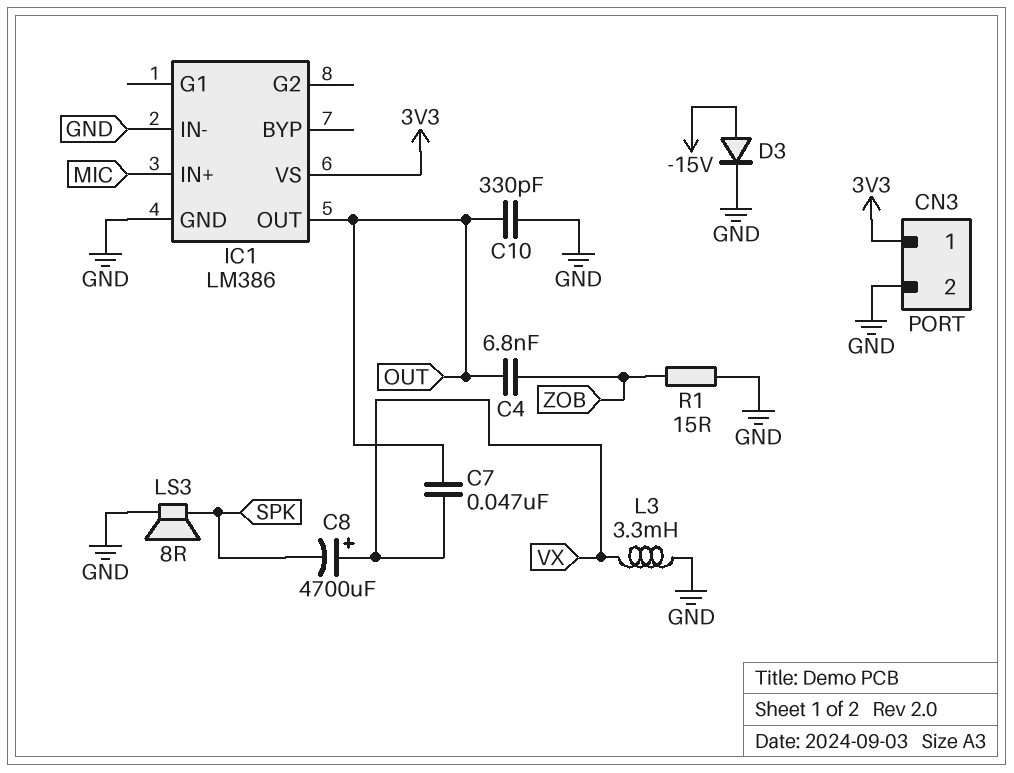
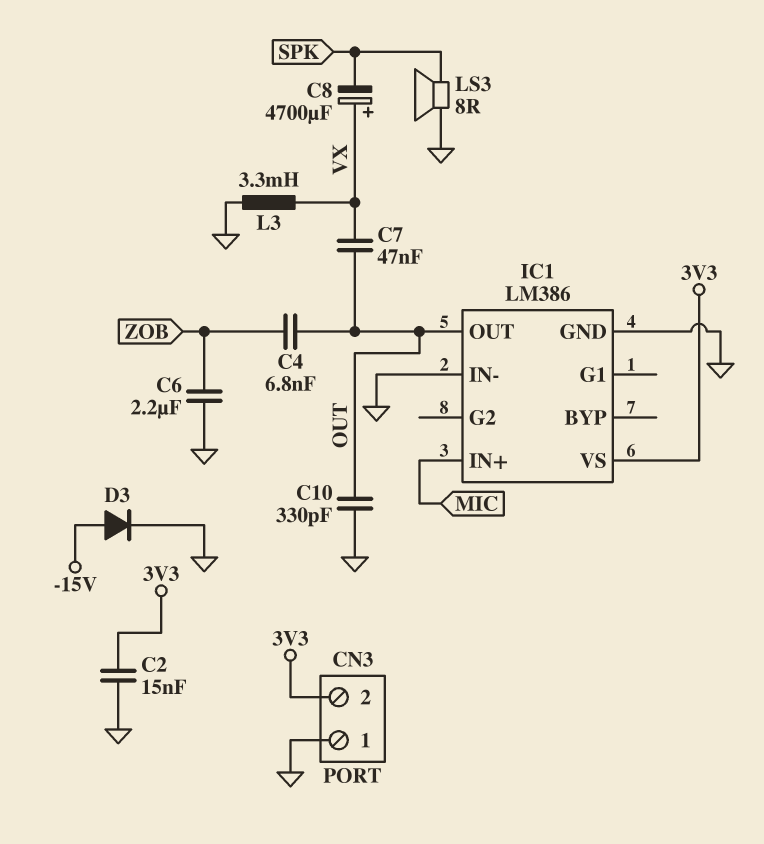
C2: none -> 15nF (3V3, GND)
C6: none -> 2.2uF (GND, ZOB)
CN3 pin 1: 3V3 -> GND
CN3 pin 2: GND -> 3V3
R1: 15 (GND, ZOB) -> none

